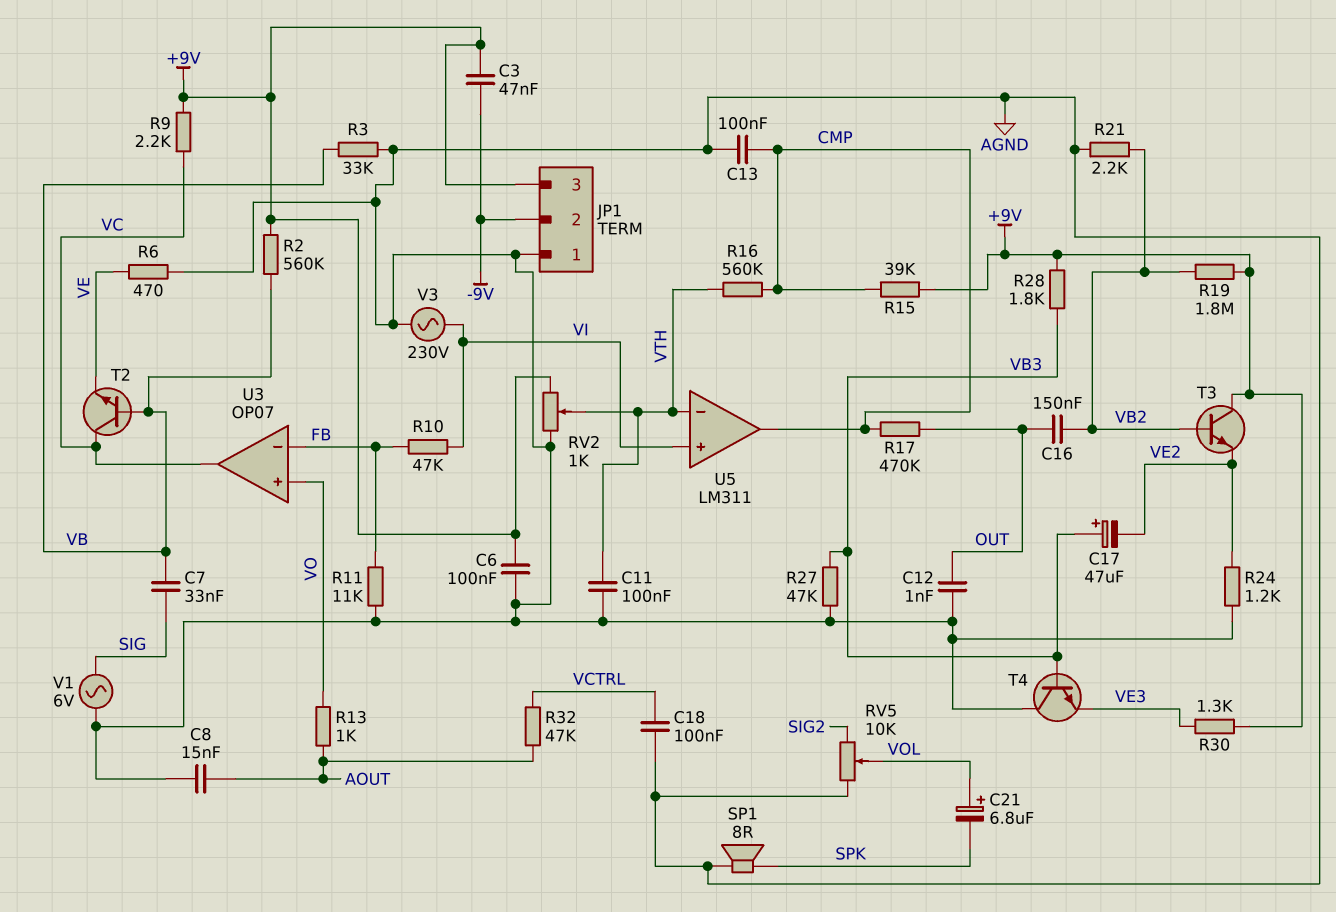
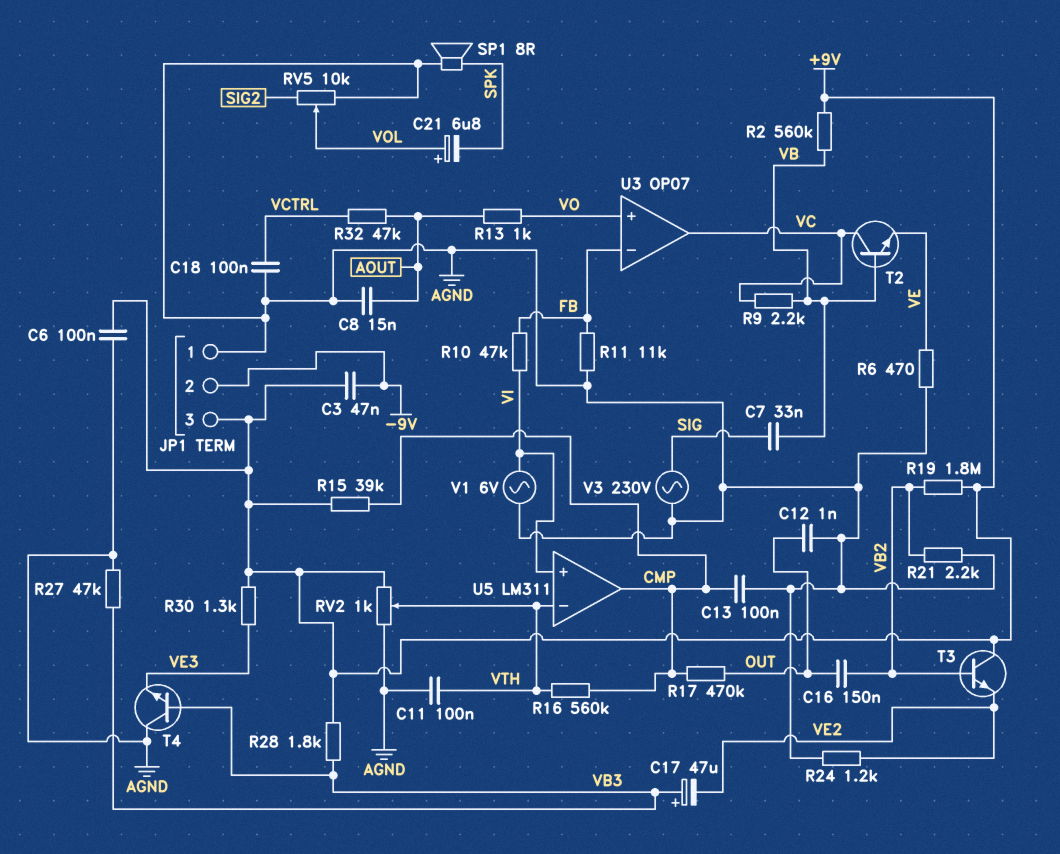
R3: 33k (AGND, VB) -> none
R9: 2.2k (+9V, VC) -> 2.2k (VB, VC)
V1: AC 6V (AGND, SIG) -> AC 6V (AGND, VI)
V3: AC 230V (AGND, VI) -> AC 230V (AGND, SIG)

